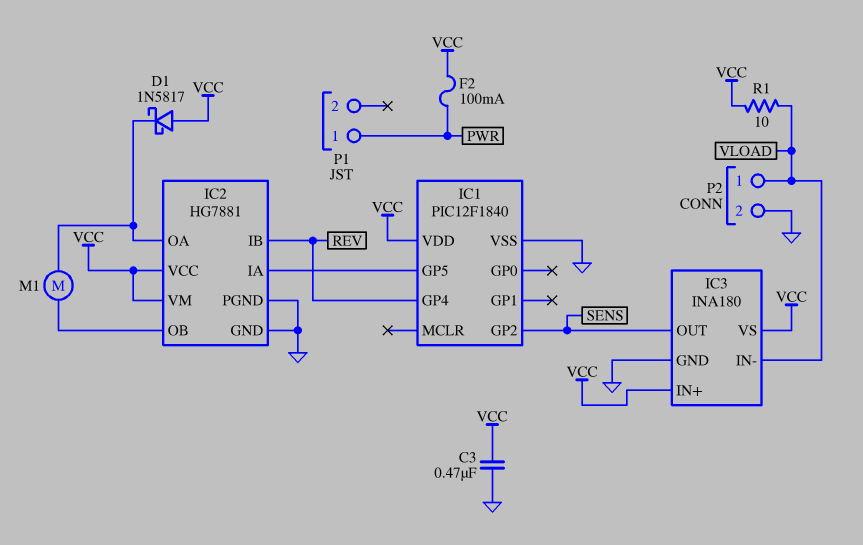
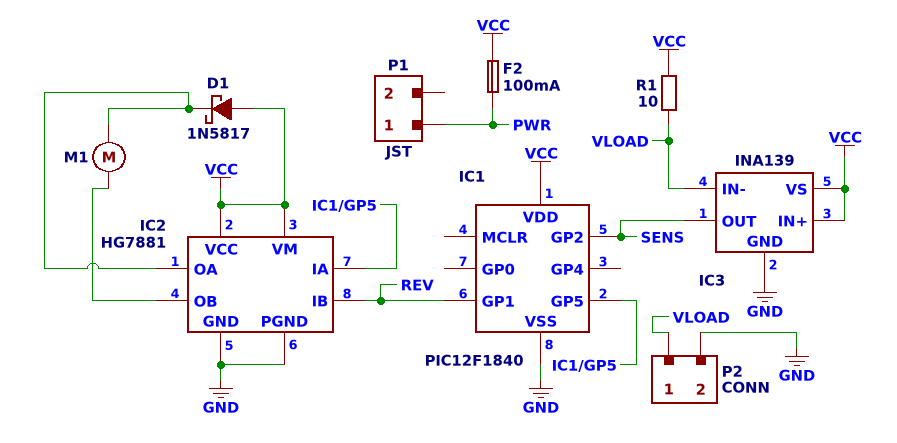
C3: 470nF (GND, VCC) -> none
IC1 pin GP1: none -> REV
IC1 pin GP4: REV -> none
IC3: INA180 -> INA139

